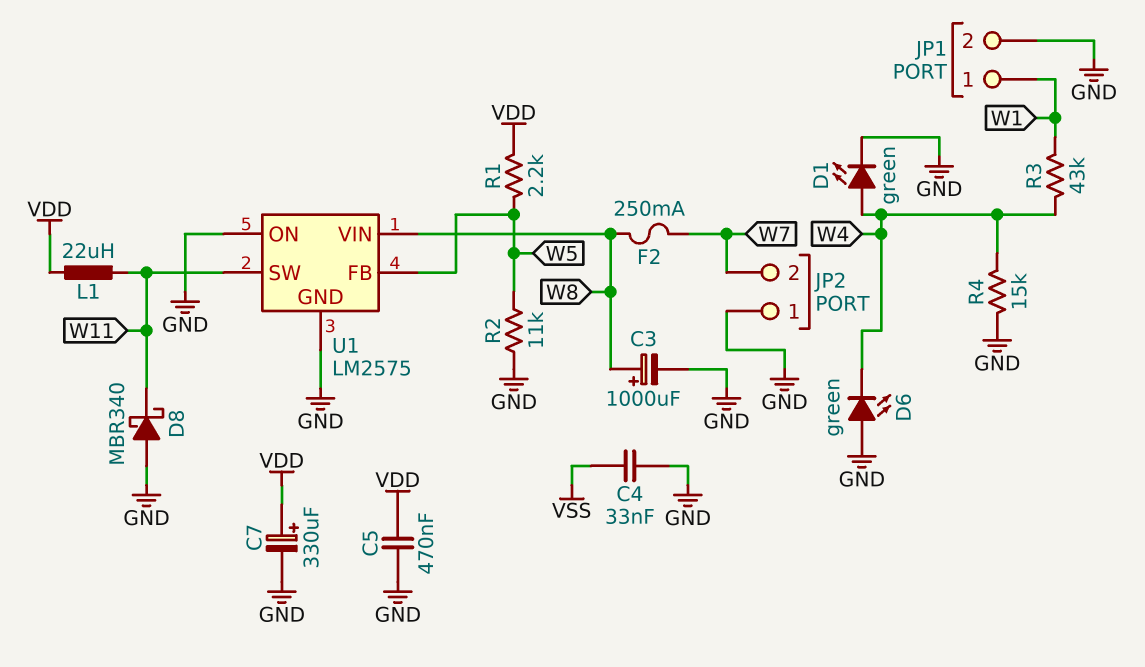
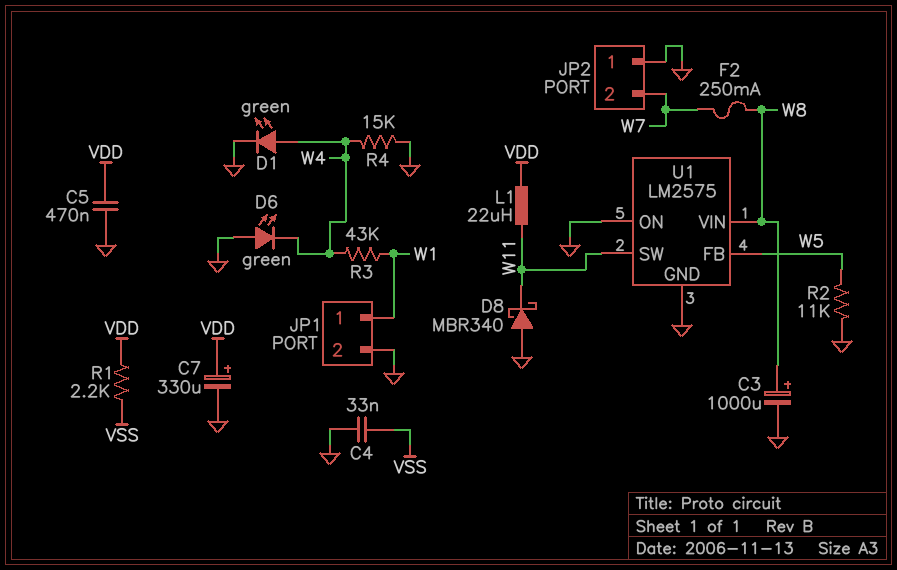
R1: 2.2k (VDD, W5) -> 2.2k (VDD, VSS)

